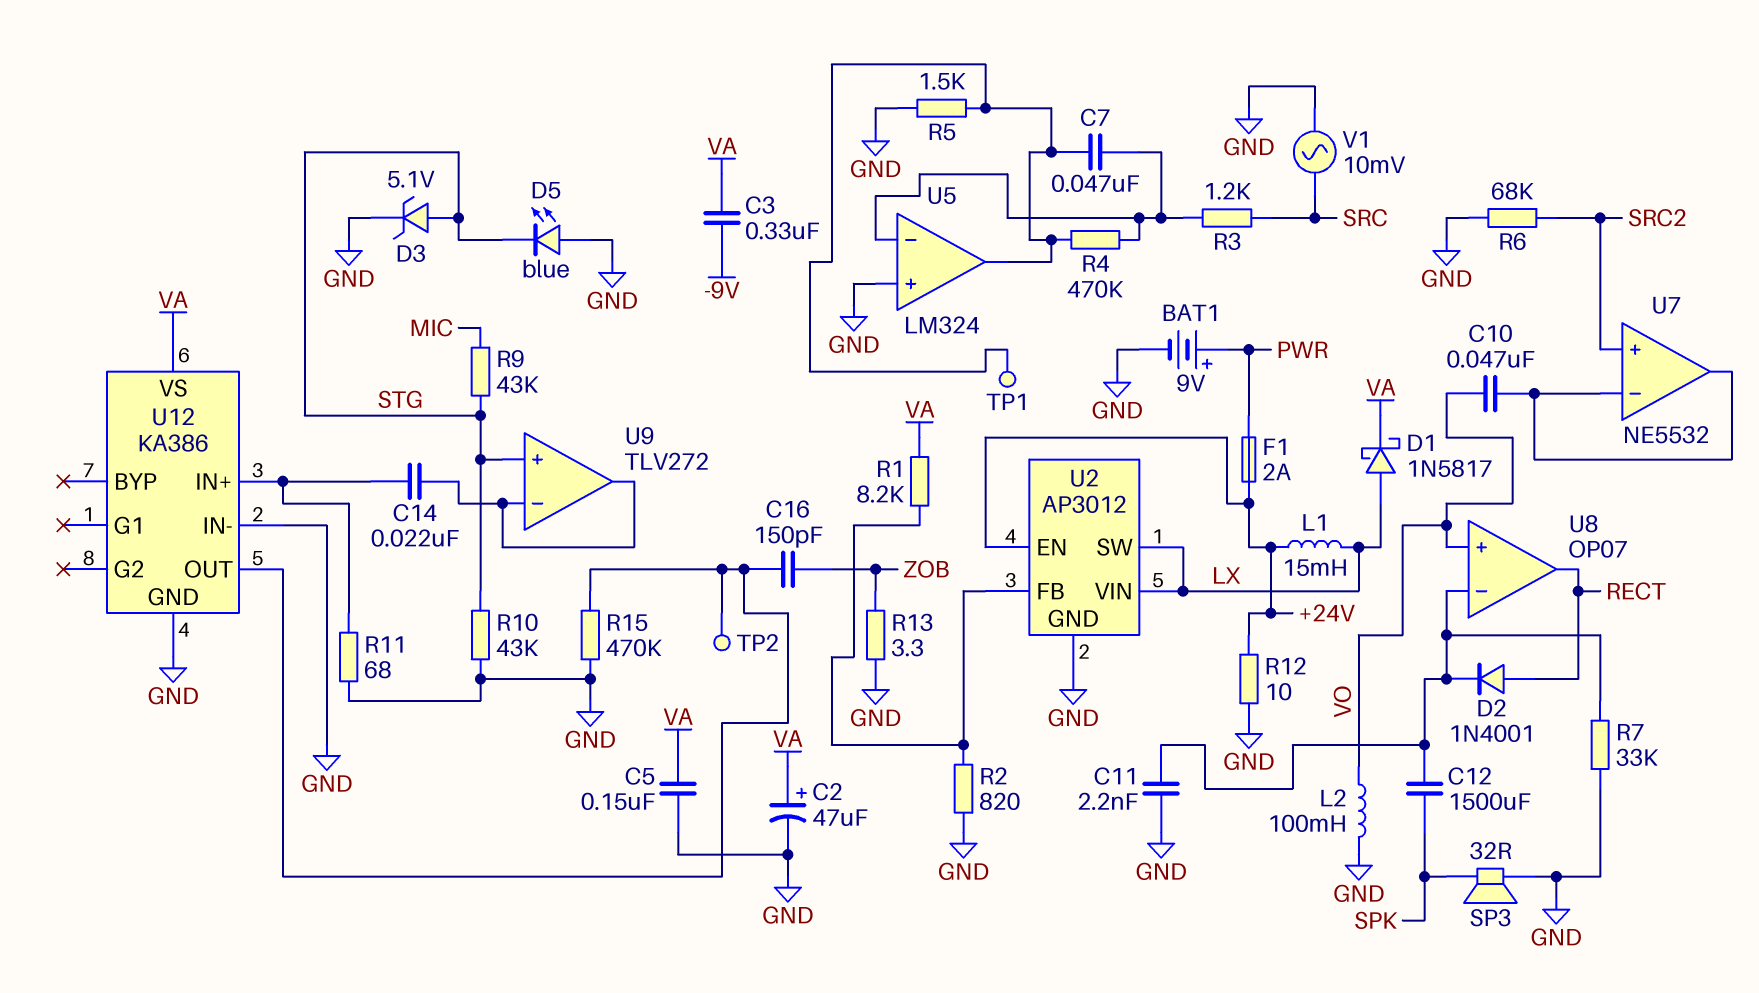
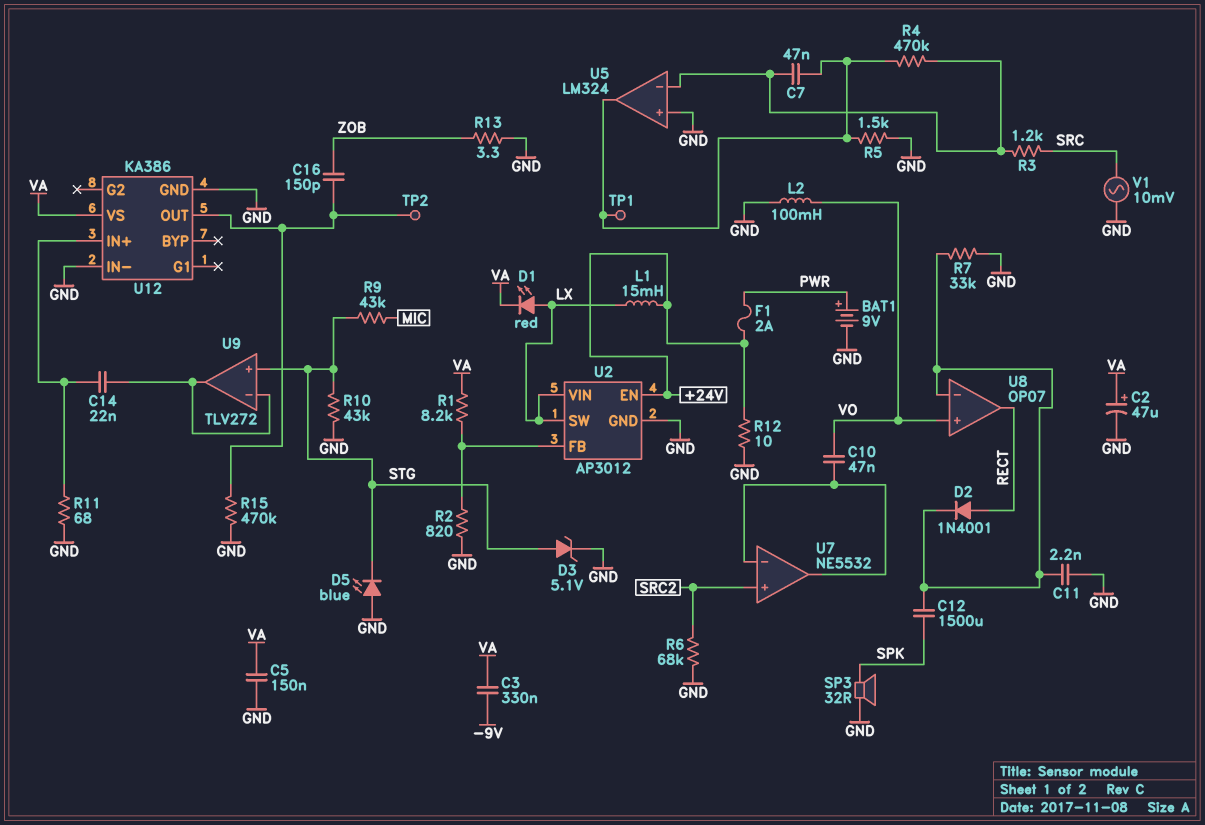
D1: schottky 1N5817 (A LX, K VA) -> LED red (A LX, K VA)

